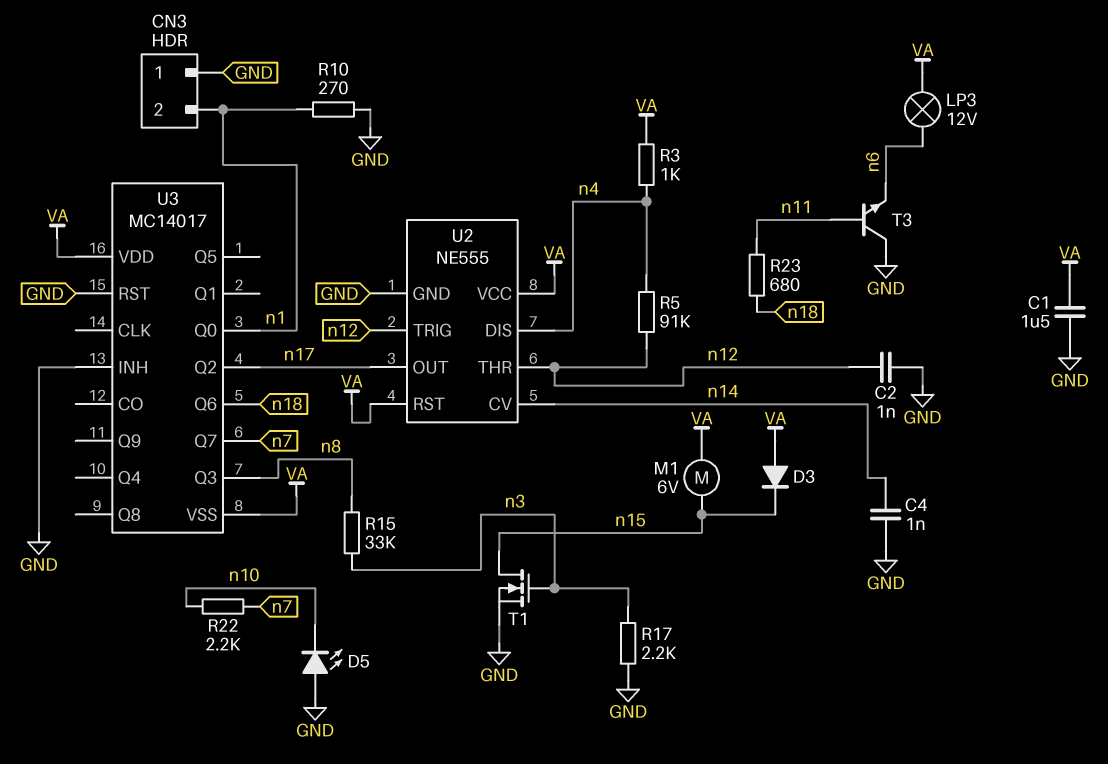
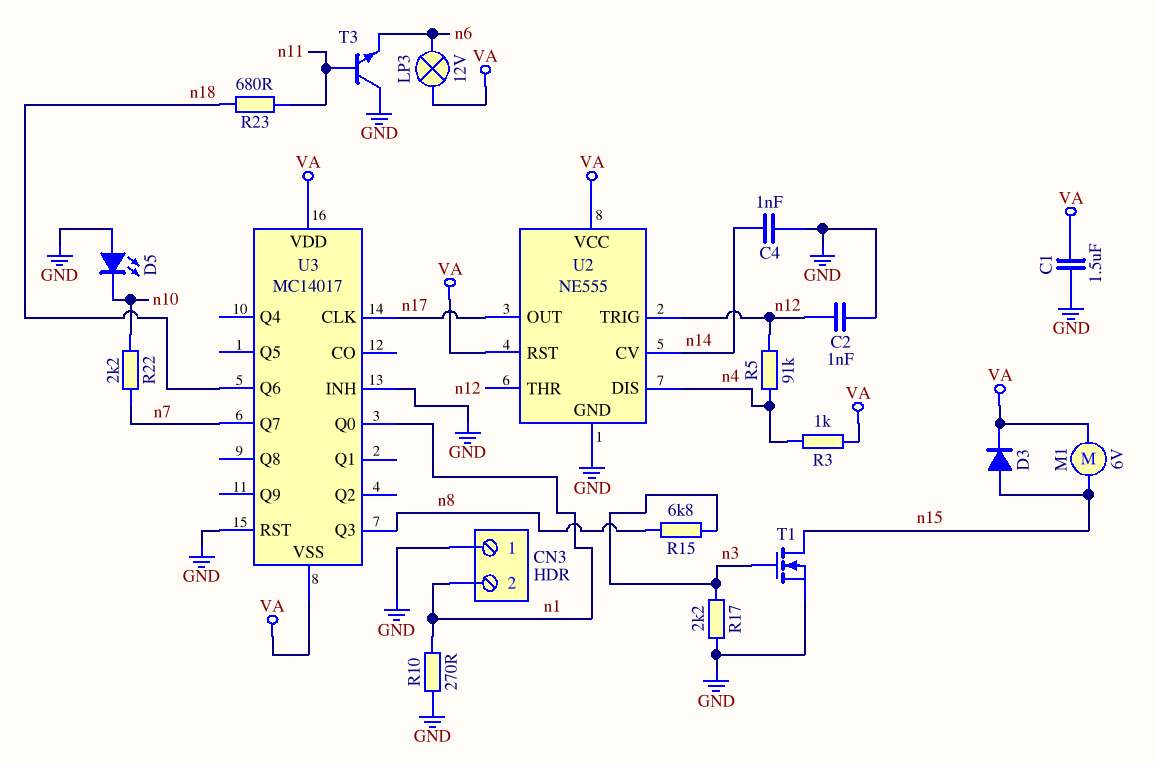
D3: diode (A VA, K n15) -> diode (A n15, K VA)
R15: 33k (n3, n8) -> 6.8k (n3, n8)
U3 pin CLK: none -> n17
U3 pin Q2: n17 -> none

